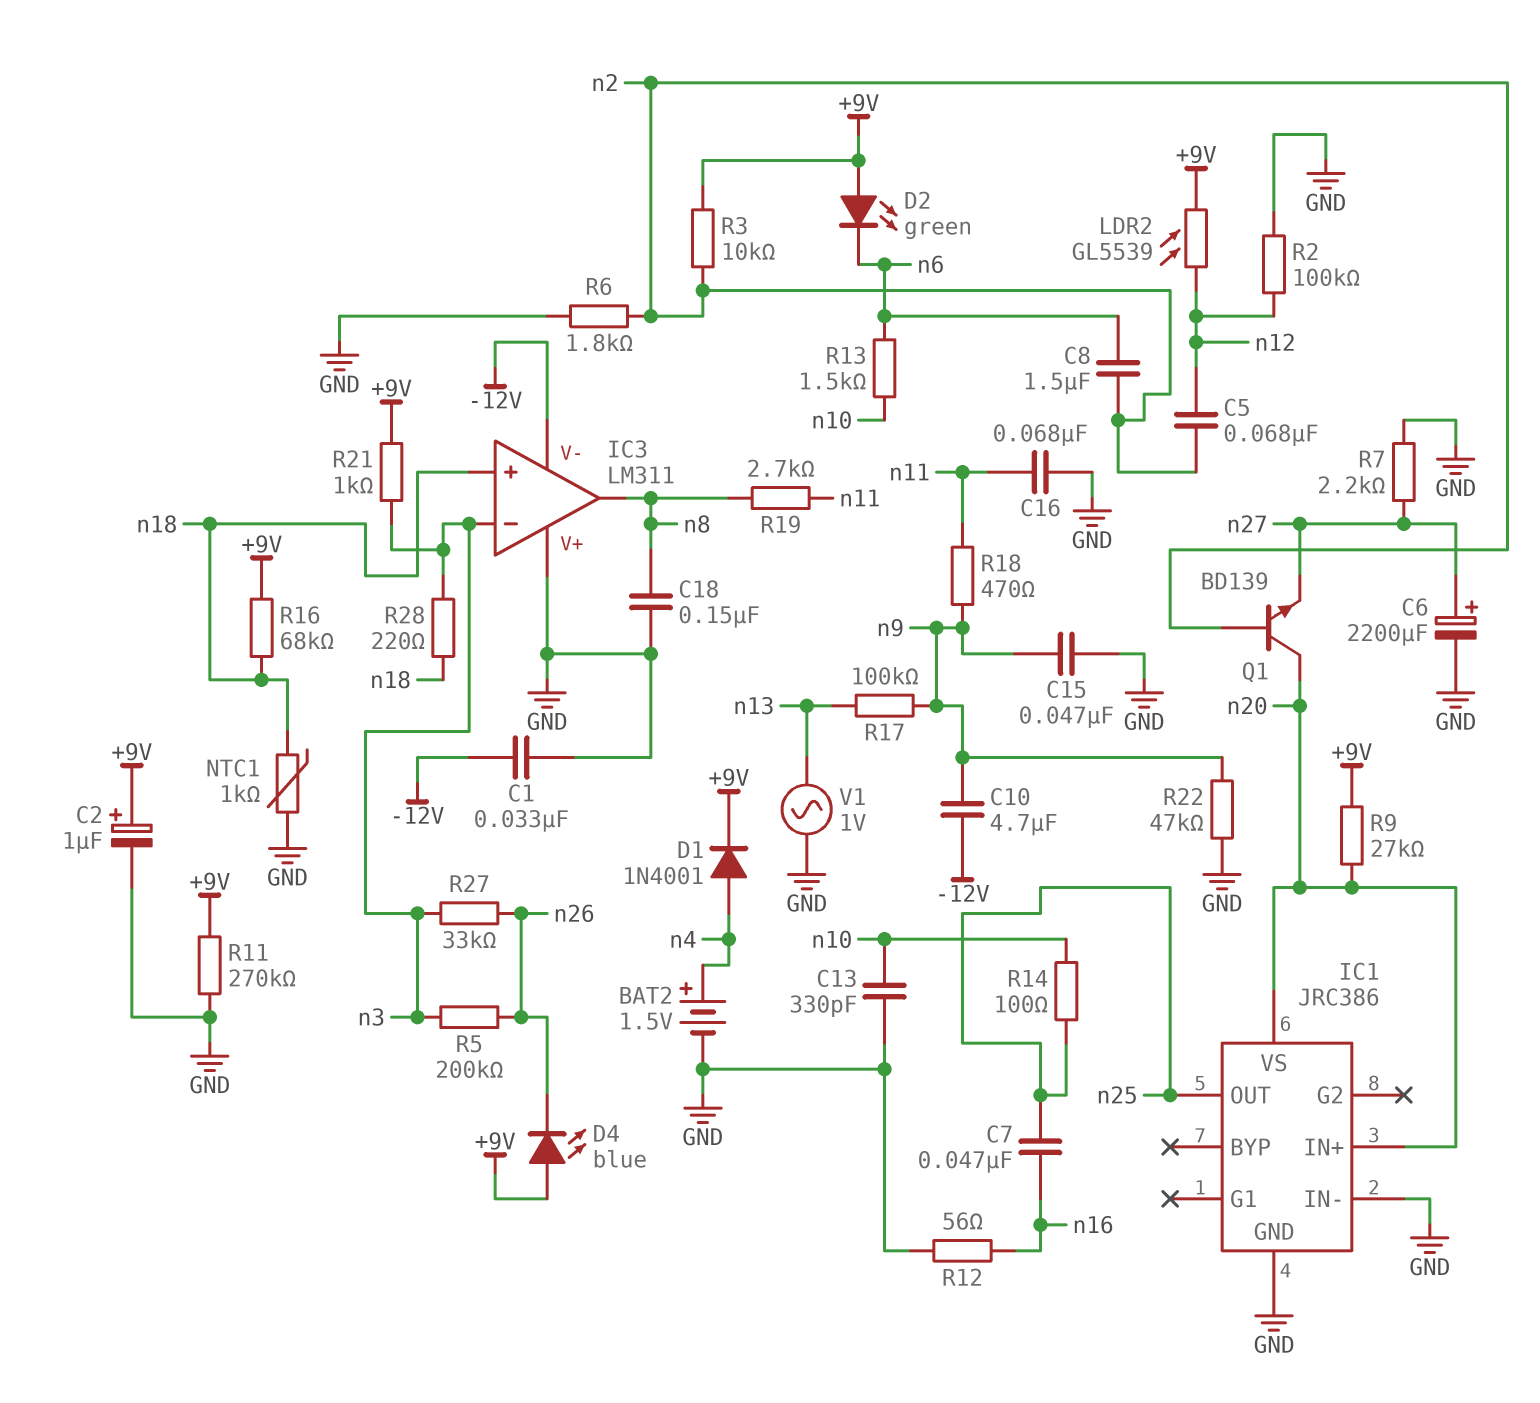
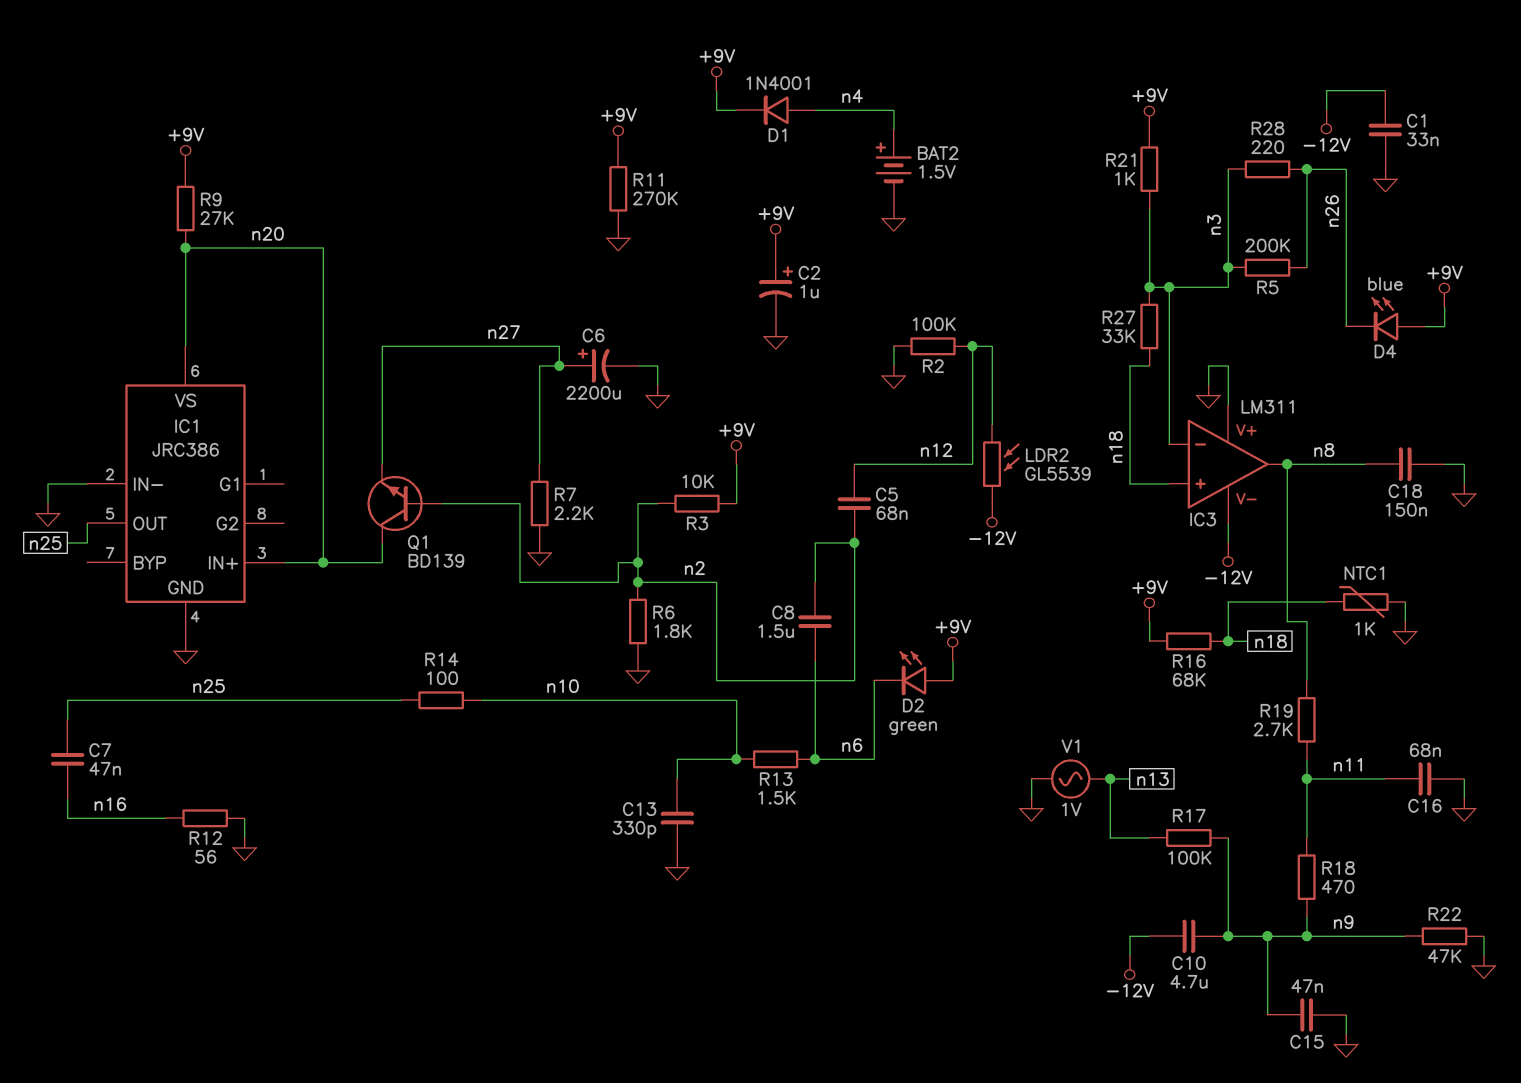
LDR2: GL5539 (+9V, n12) -> GL5539 (-12V, n12)
R27: 33k (n3, n26) -> 33k (n3, n18)
R28: 220 (n3, n18) -> 220 (n3, n26)

